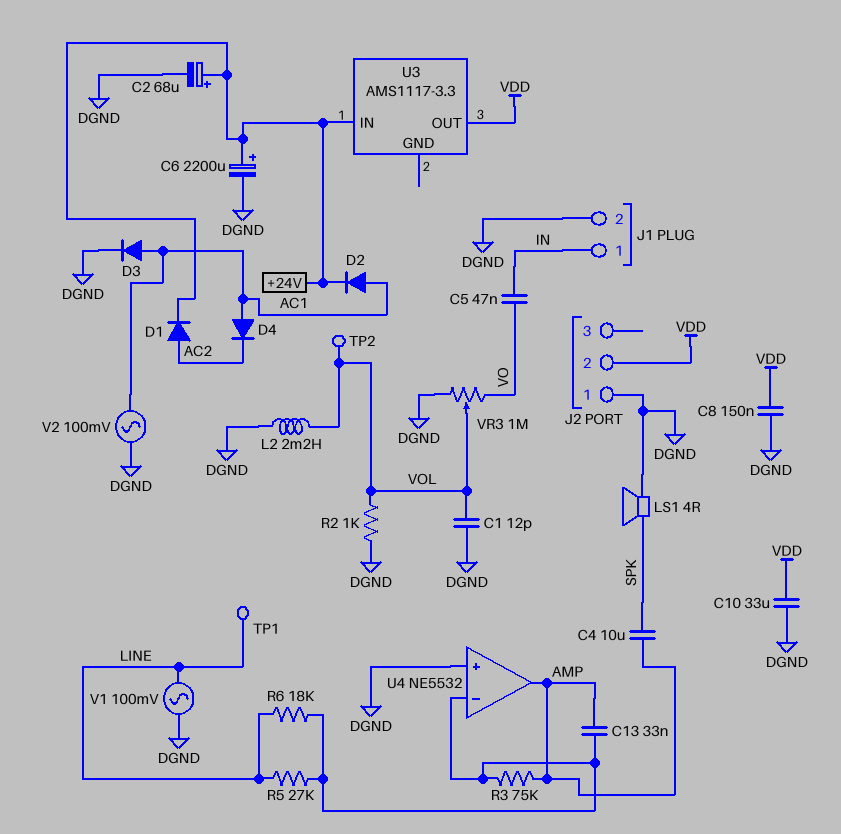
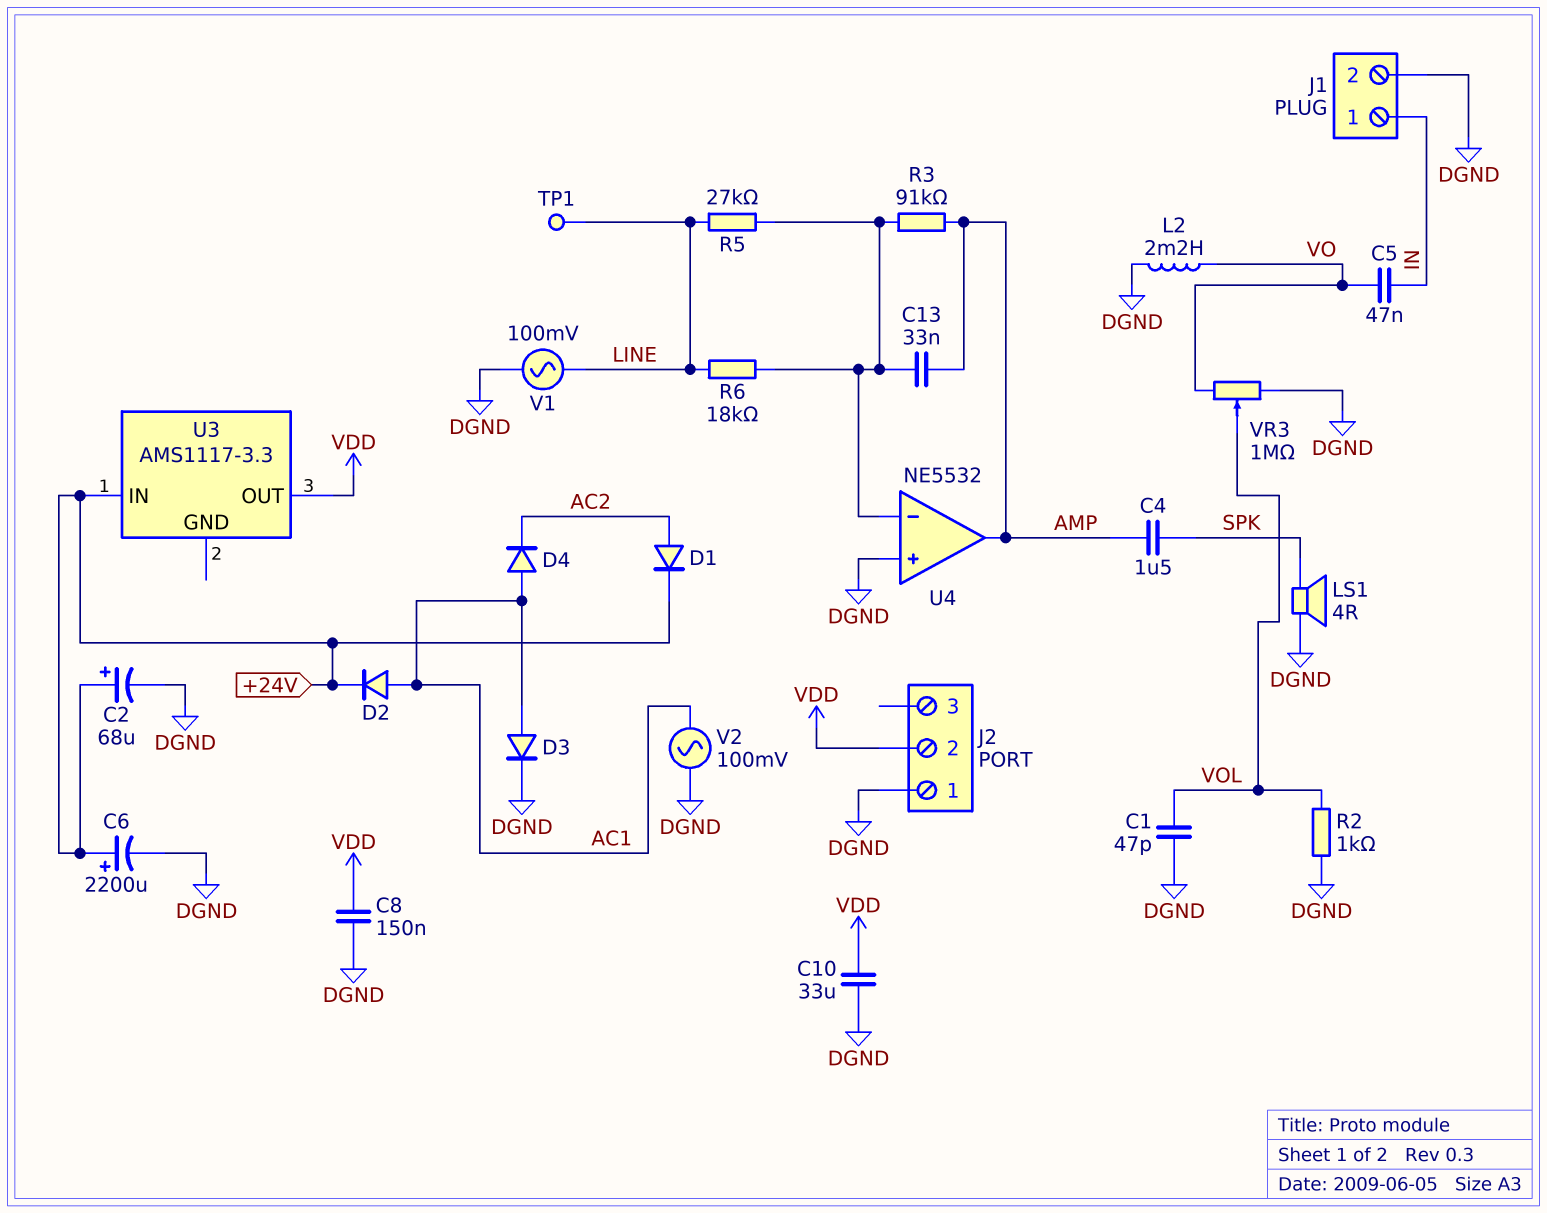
C1: 12pF (DGND, VOL) -> 47pF (DGND, VOL)
C4: 10uF (AMP, SPK) -> 1.5uF (AMP, SPK)
L2: 2.2mH (DGND, VOL) -> 2.2mH (DGND, VO)
R3: 75k (AMP, U4/in-) -> 91k (AMP, U4/in-)
TP2: test point (VOL) -> none

